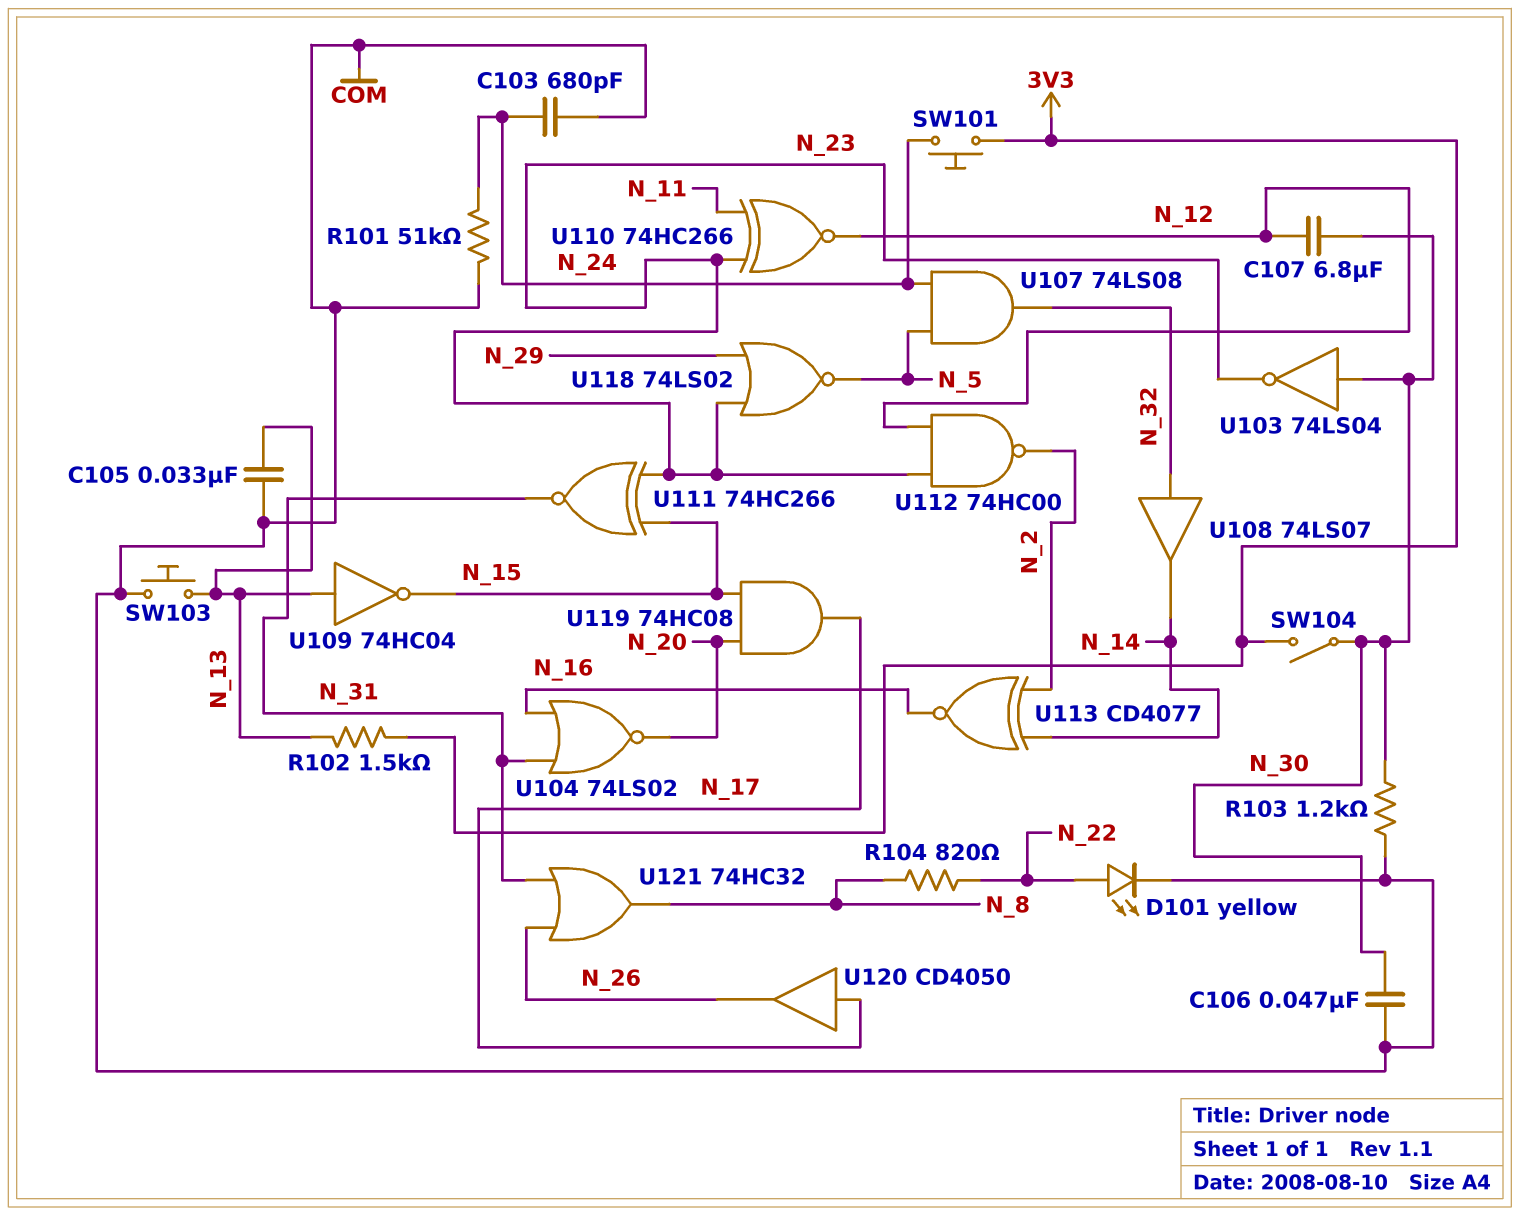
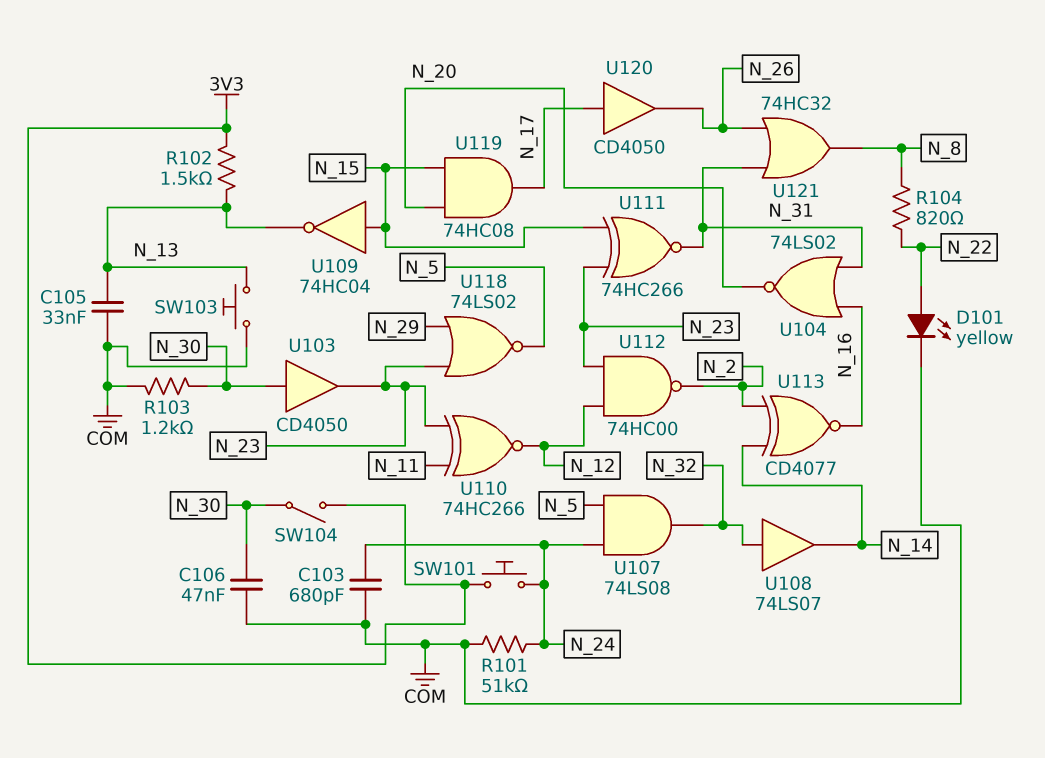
C107: 6.8uF (N_12, N_30) -> none
U103: NOT 74LS04 (in N_30, out N_23) -> buffer CD4050 (in N_30, out N_23)
U109: NOT 74HC04 (in N_13, out N_15) -> NOT 74HC04 (in N_15, out N_13)

